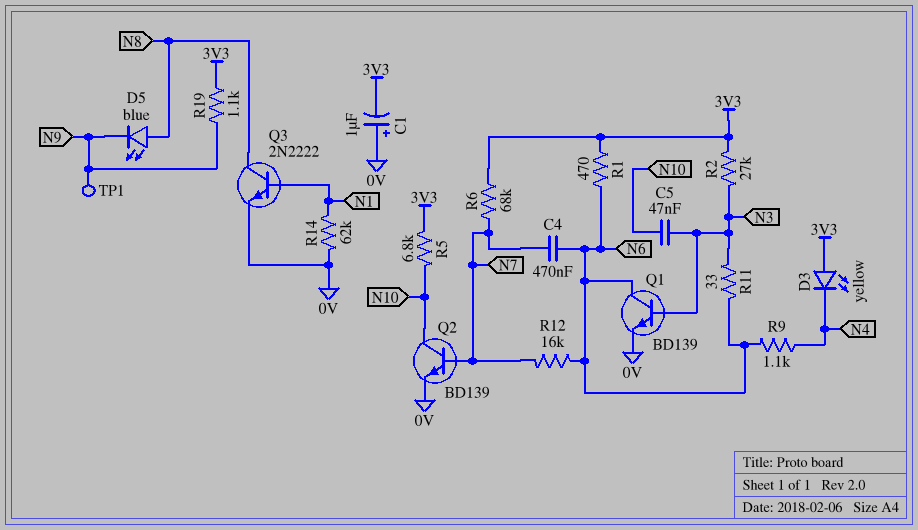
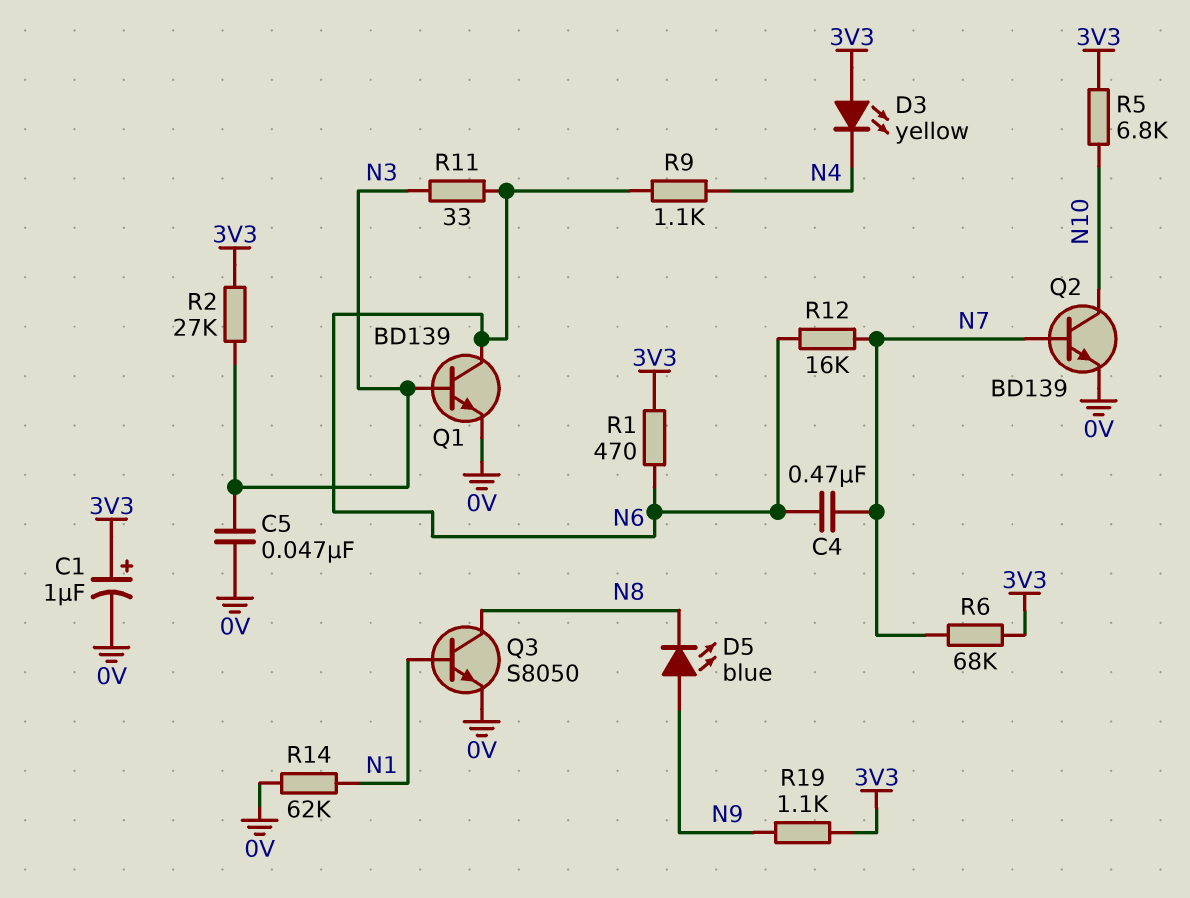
C1: 1uF (plus 0V, minus 3V3) -> 1uF (plus 3V3, minus 0V)
C5: 47nF (N3, N10) -> 47nF (0V, N3)
D5: LED blue (A N8, K N9) -> LED blue (A N9, K N8)
Q3: NPN 2N2222 (B N1, C N8, E 0V) -> NPN S8050 (B N1, C N8, E 0V)
TP1: test point (N9) -> none

